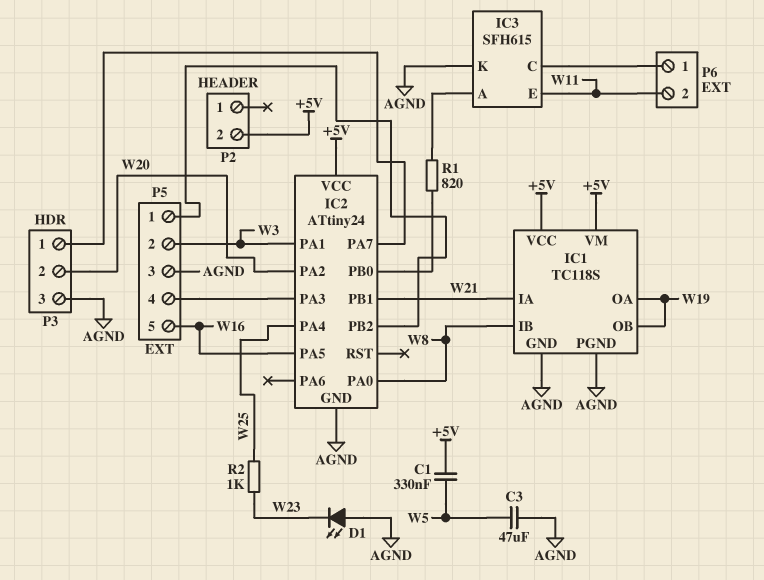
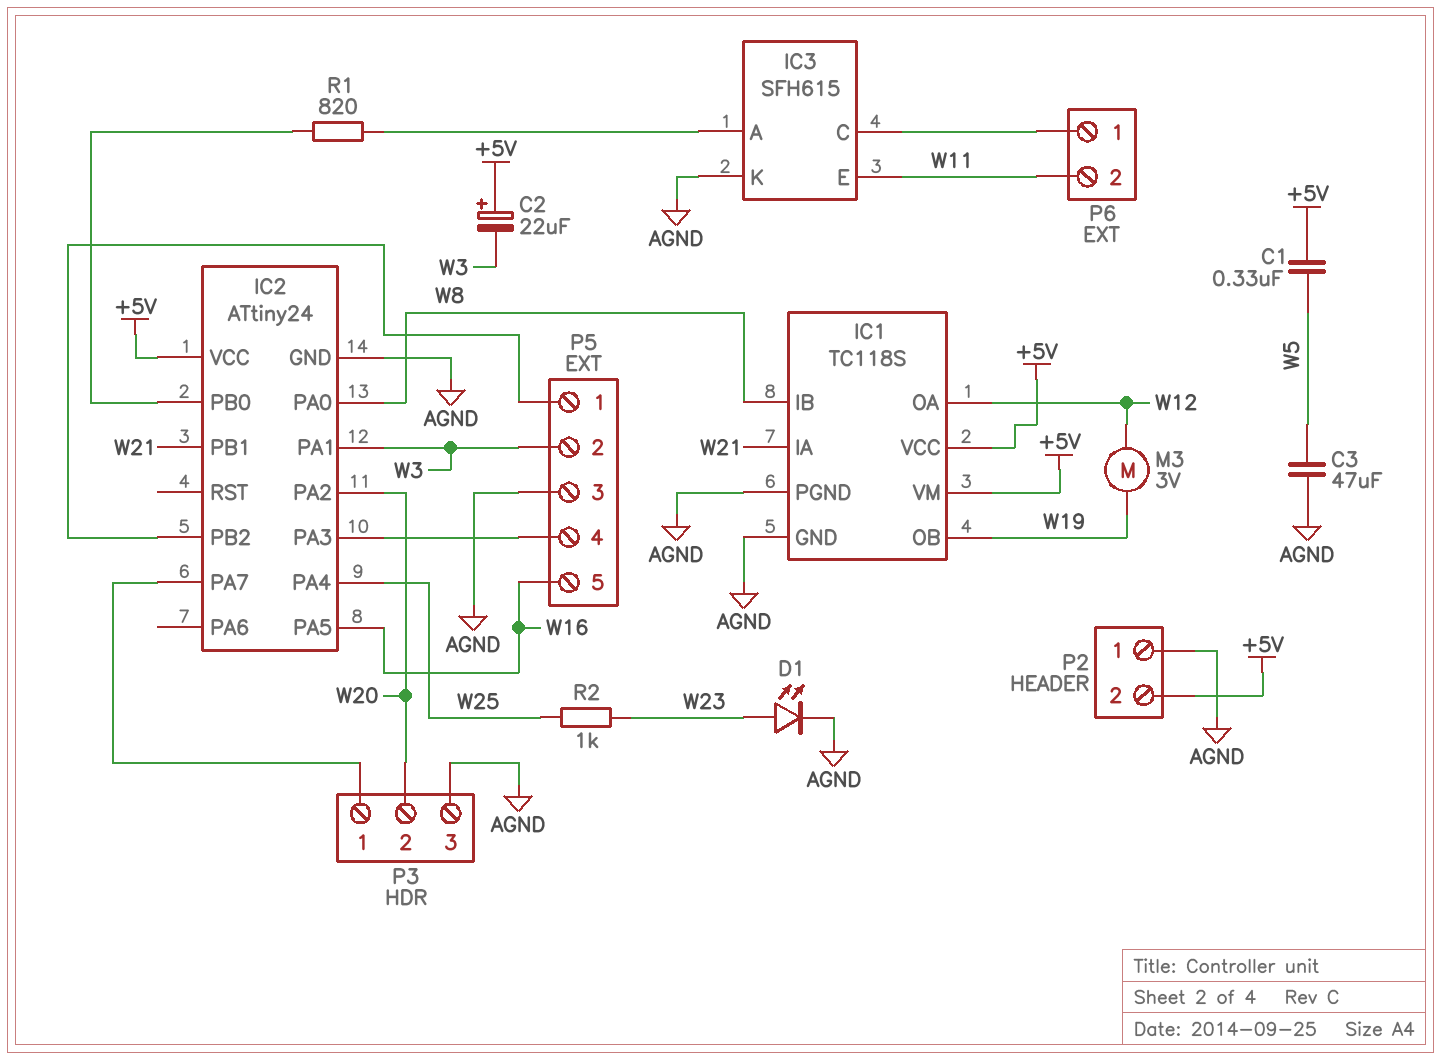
C2: none -> 22uF (plus +5V, minus W3)
D1: LED (A AGND, K W23) -> LED (A W23, K AGND)
IC1 pin OA: W19 -> W12
M3: none -> motor 3V (W12, W19)
P2 pin 1: none -> AGND

